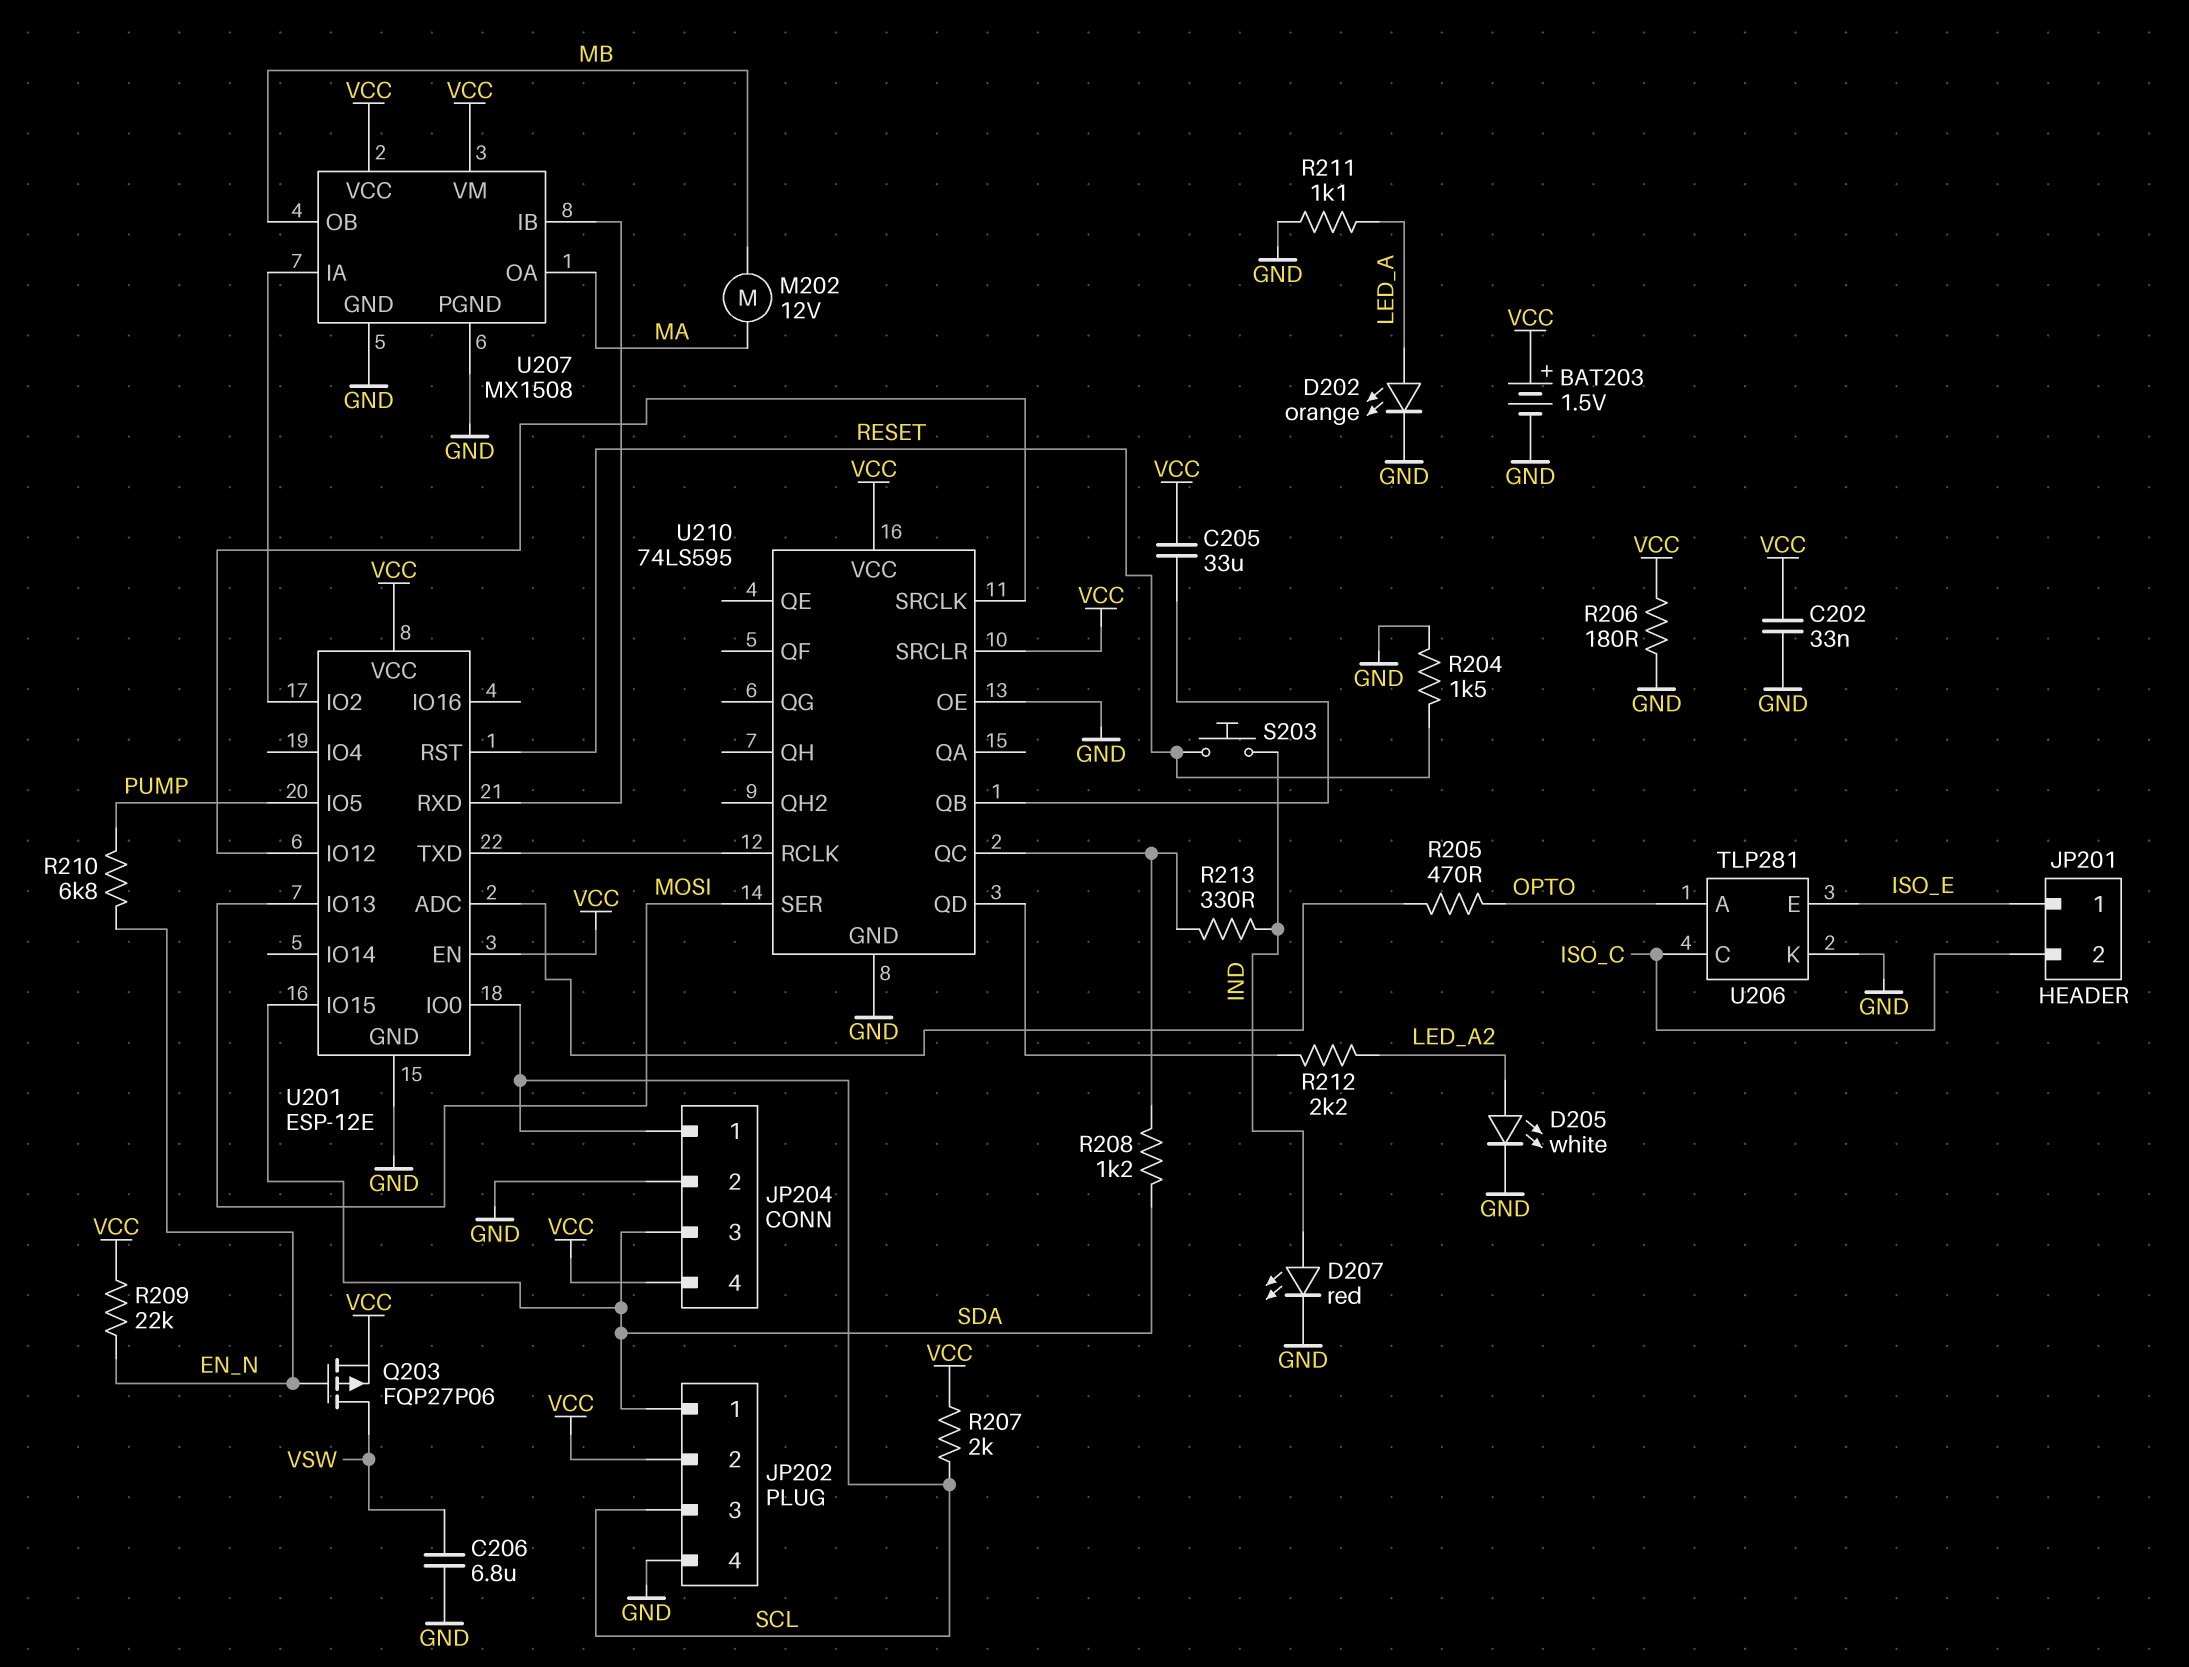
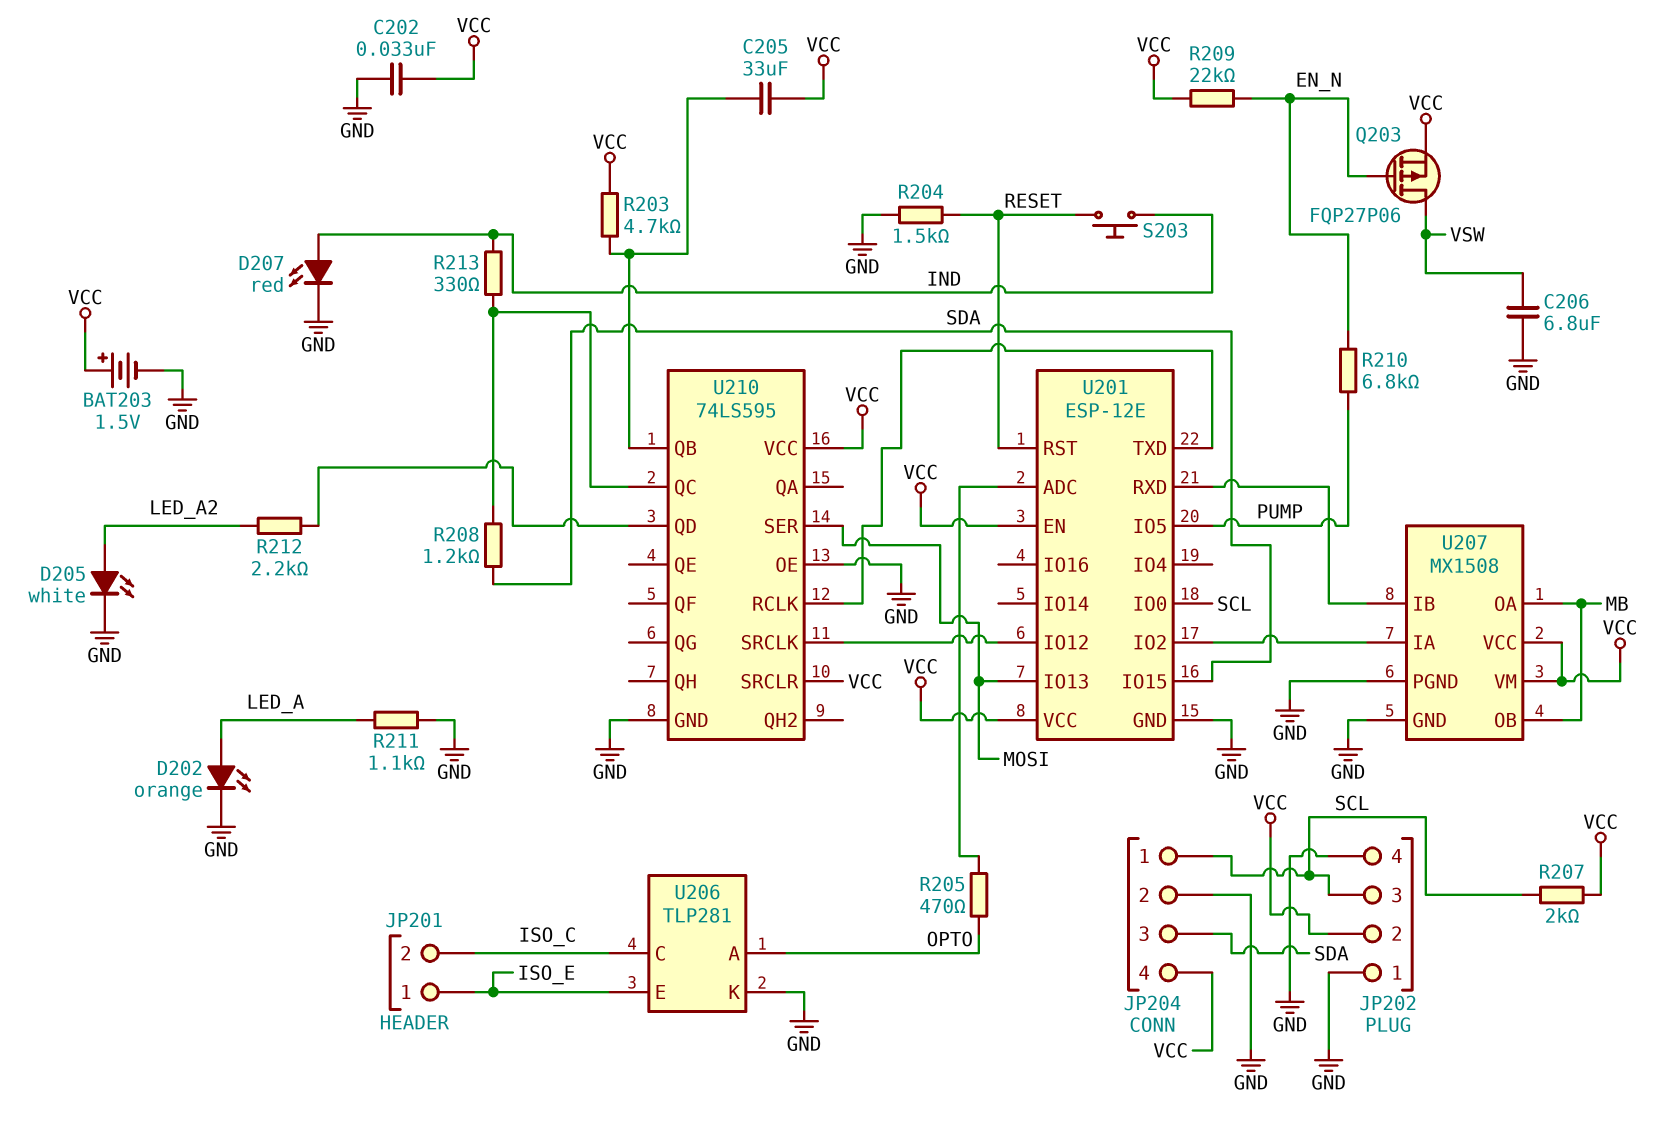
JP202 pin 1: SDA -> GND
M202: motor 12V (MA, MB) -> none
R203: none -> 4.7k (U210/QB, VCC)
R206: 180 (GND, VCC) -> none
U207 pin OA: MA -> MB

